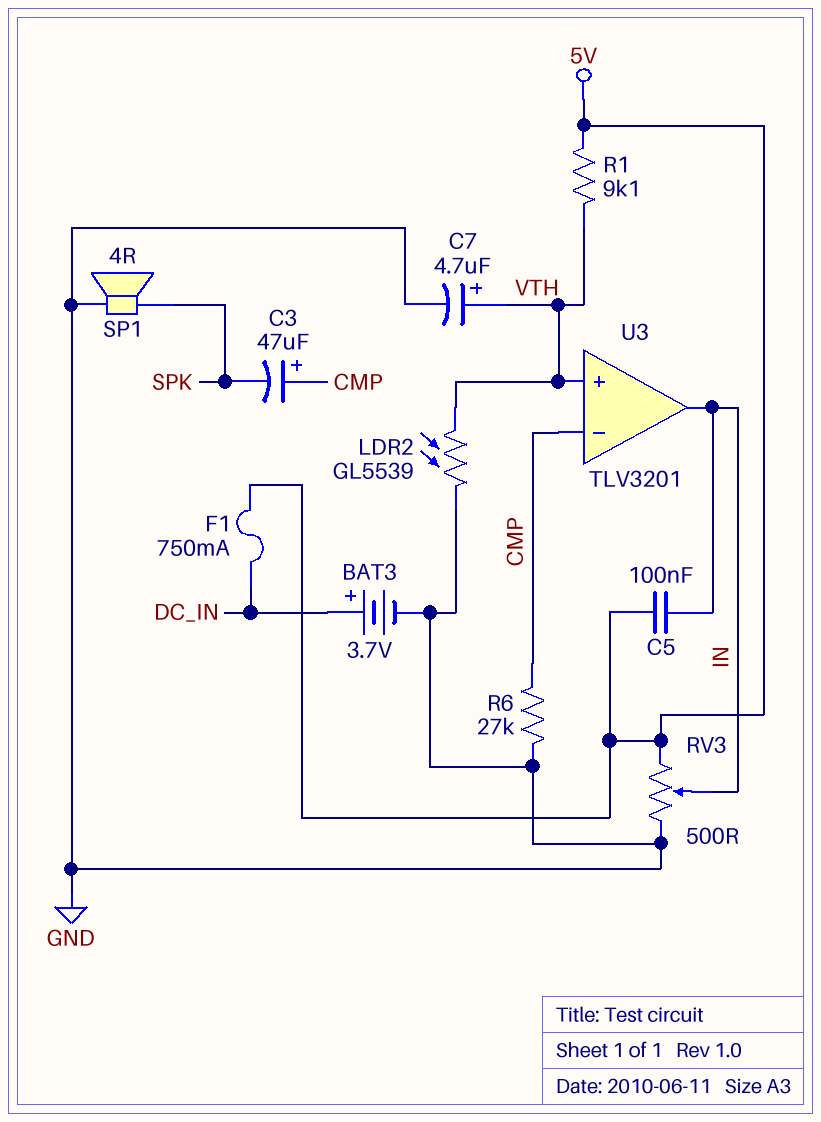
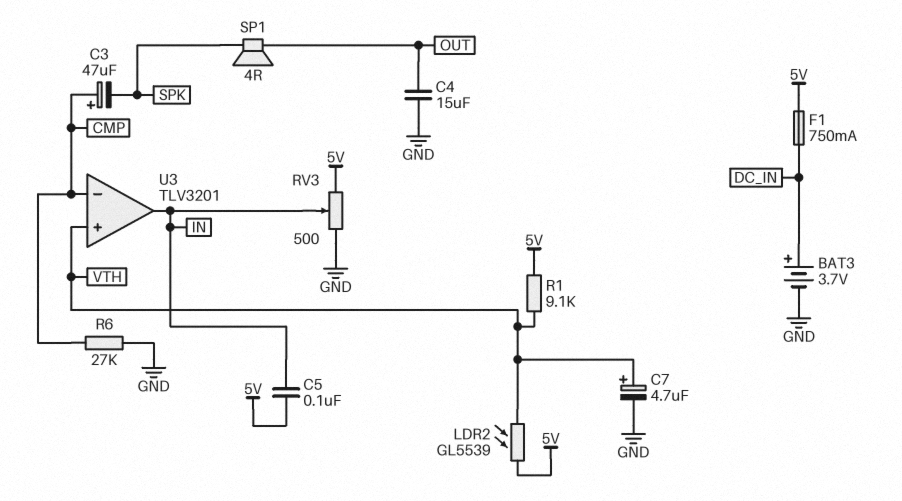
C4: none -> 15uF (GND, OUT)
LDR2: GL5539 (GND, VTH) -> GL5539 (5V, VTH)
SP1: speaker 4R (GND, SPK) -> speaker 4R (OUT, SPK)

